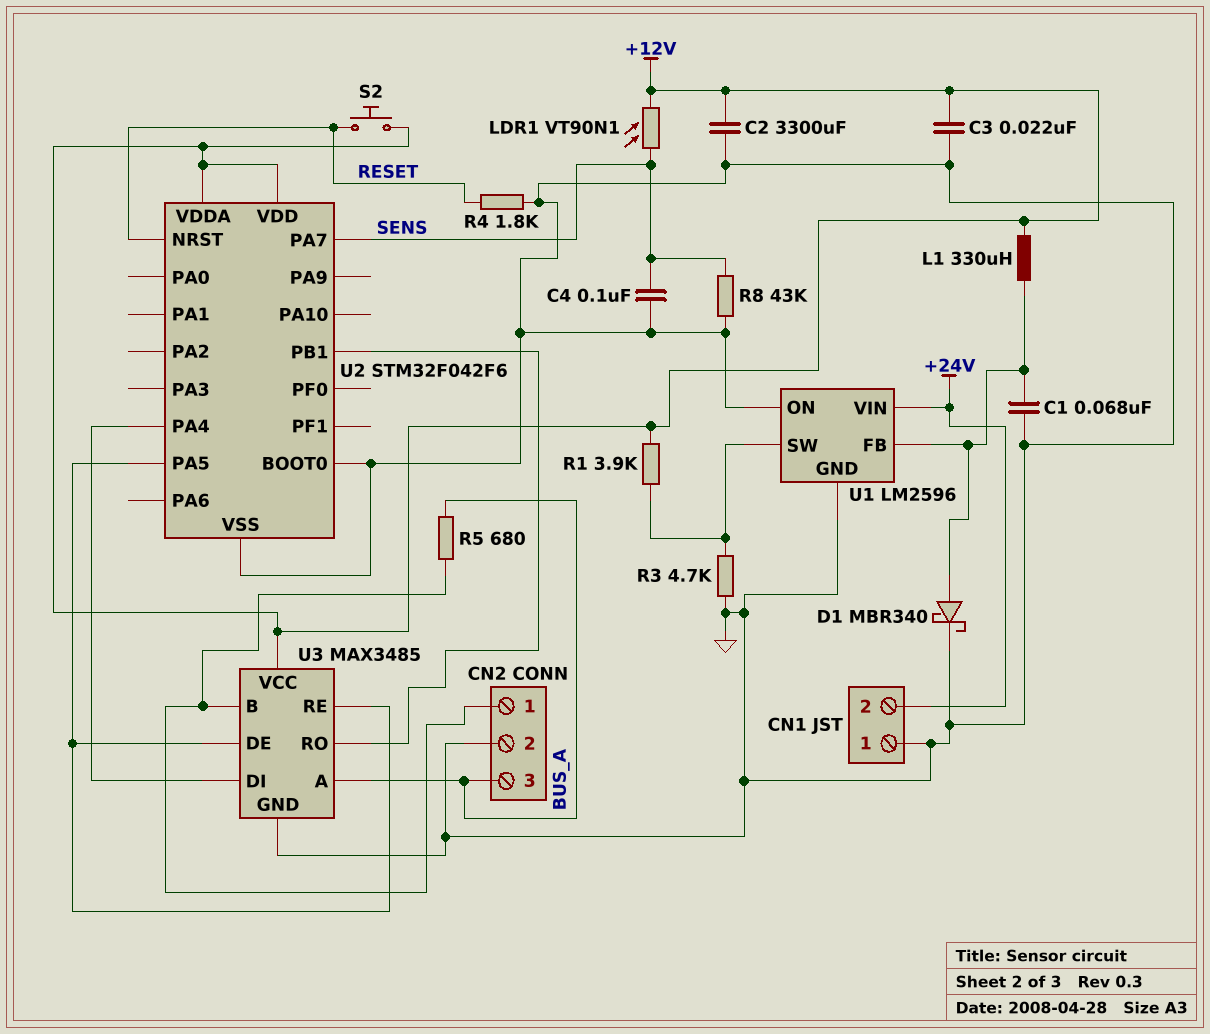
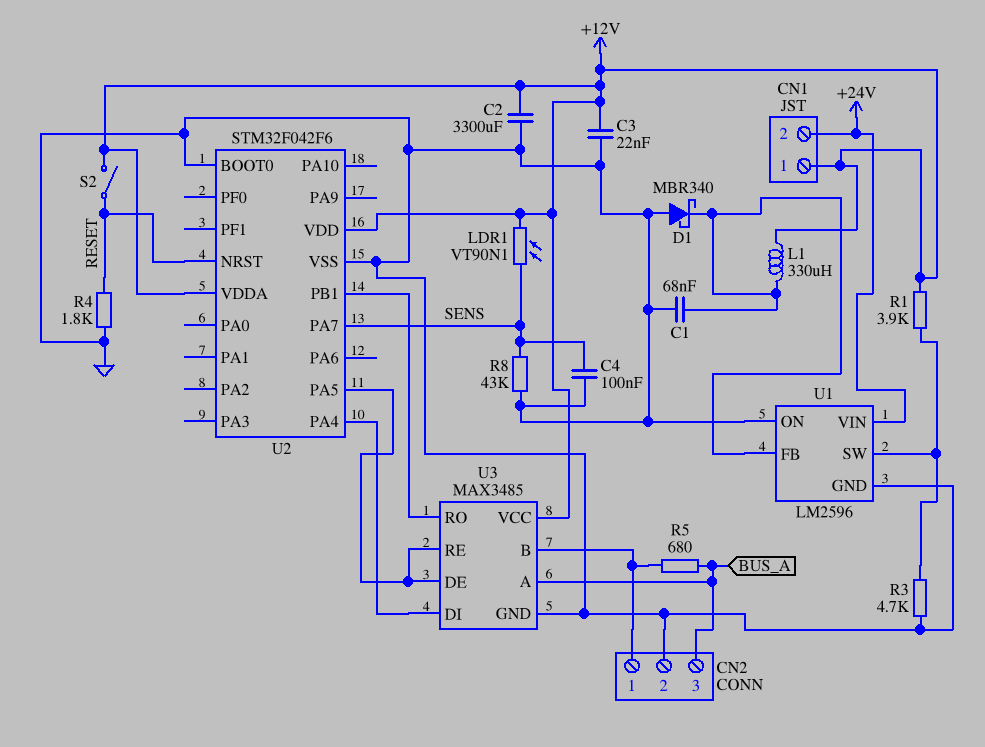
CN1 pin 1: GND -> +12V
D1: schottky MBR340 (A U1/FB, K GND) -> schottky MBR340 (A GND, K U1/FB)
S2: button (+12V, RESET) -> switch (+12V, RESET)

